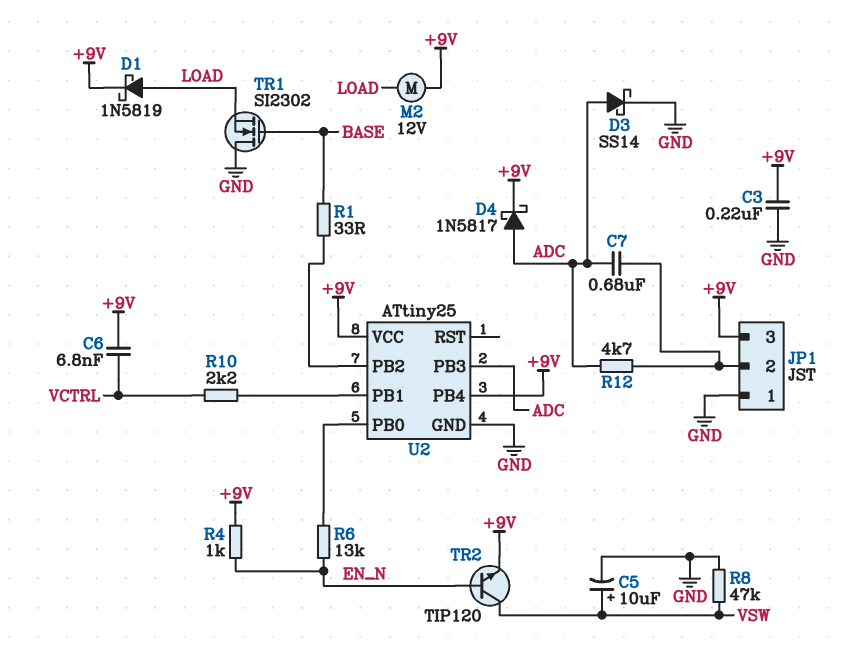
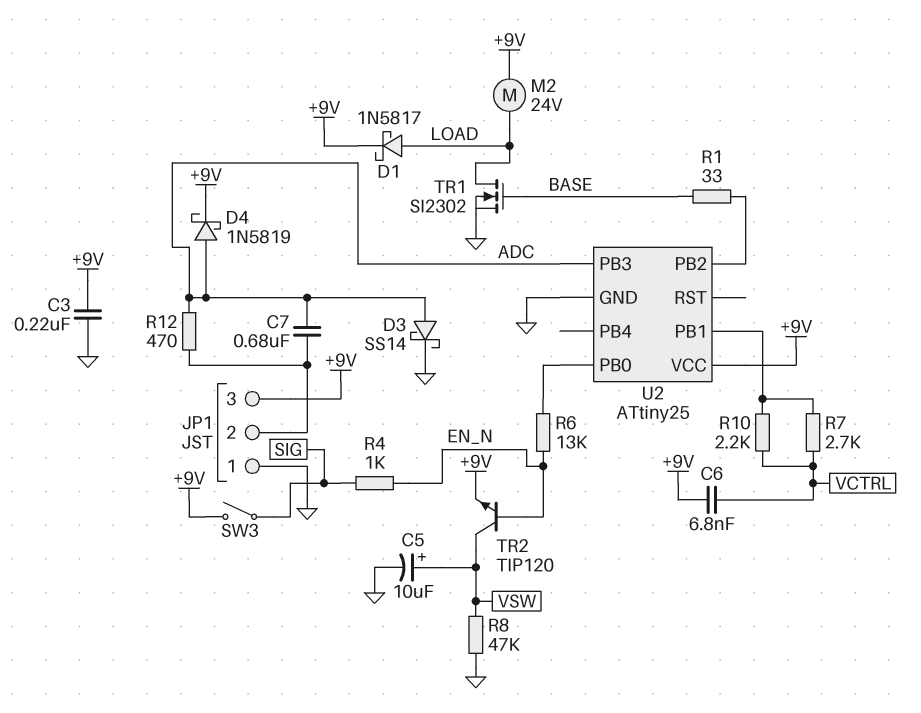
D1: schottky 1N5819 (A LOAD, K +9V) -> schottky 1N5817 (A LOAD, K +9V)
D4: schottky 1N5817 (A ADC, K +9V) -> schottky 1N5819 (A ADC, K +9V)
M2: motor 12V (+9V, LOAD) -> motor 24V (+9V, LOAD)
R4: 1k (+9V, EN_N) -> 1k (EN_N, SIG)
R7: none -> 2.7k (U2/PB1, VCTRL)
R12: 4.7k (ADC, JP1/2) -> 470 (ADC, JP1/2)
SW3: none -> switch (+9V, SIG)
TR1: NMOS SI2302 (G BASE, D GND, S LOAD) -> NMOS SI2302 (G BASE, D LOAD, S GND)
U2 pin PB4: +9V -> none

